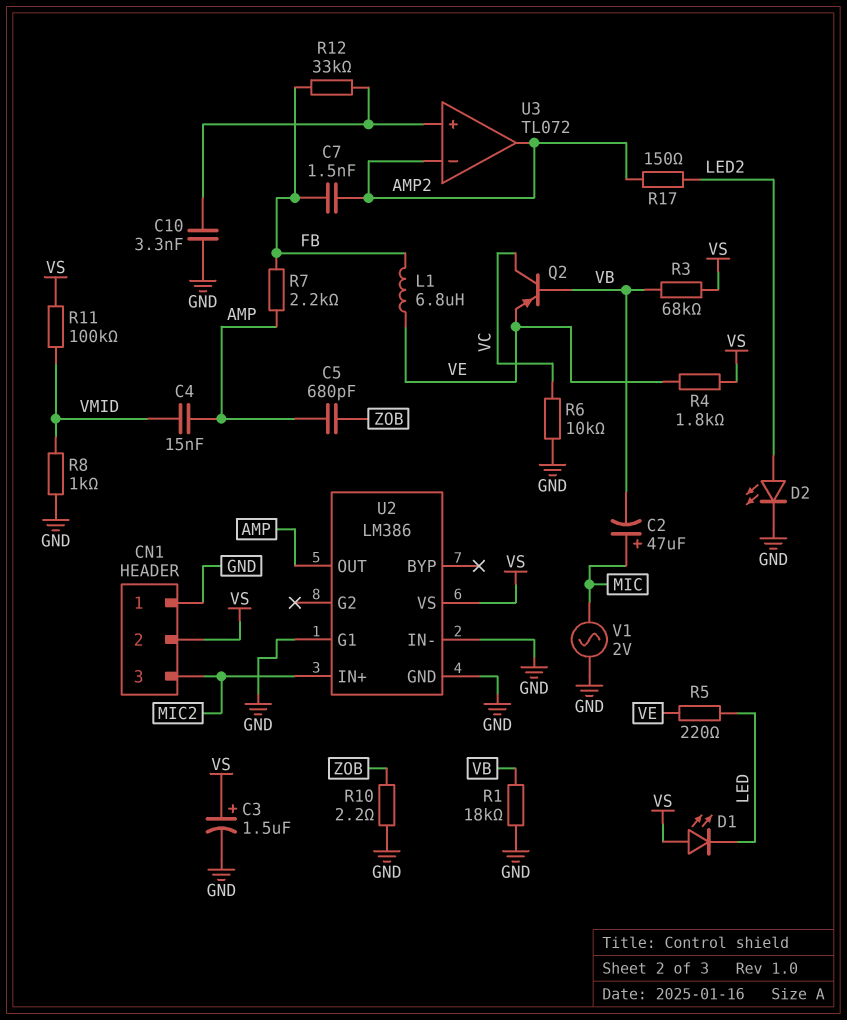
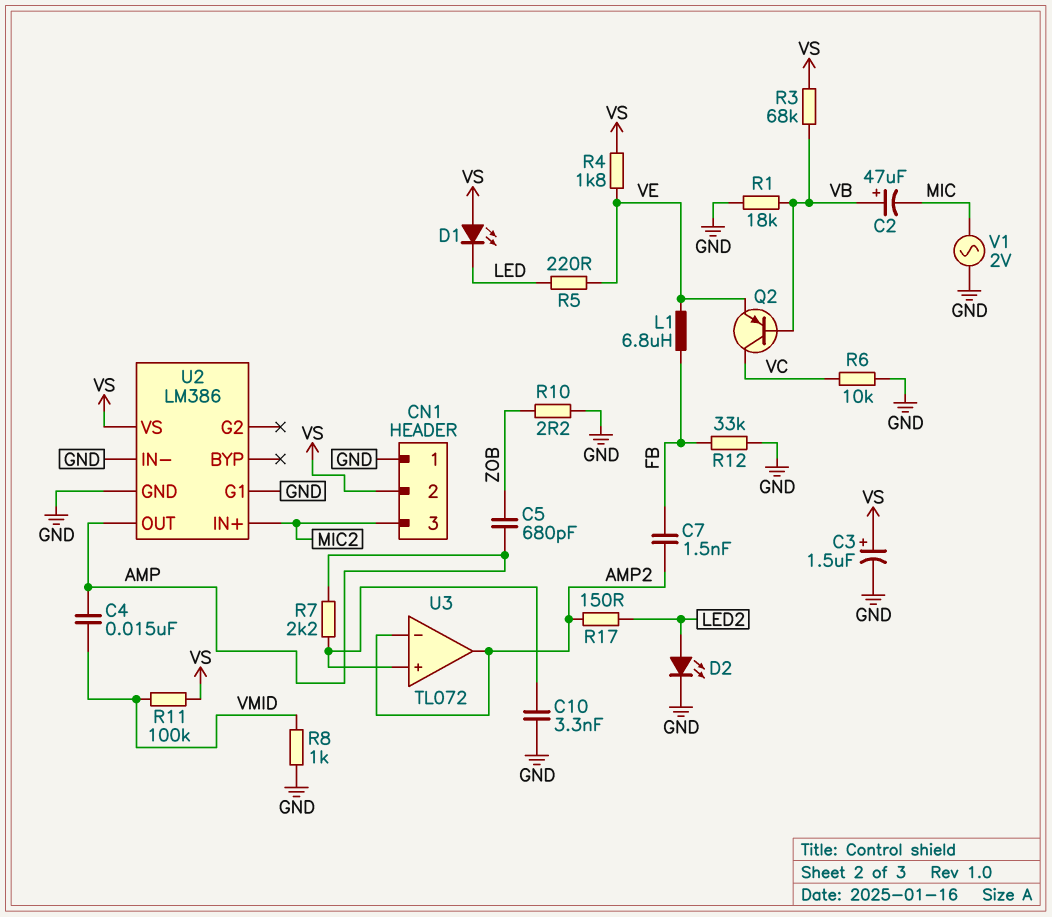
C2: 47uF (plus MIC, minus VB) -> 47uF (plus VB, minus MIC)
R7: 2.2k (AMP, FB) -> 2.2k (AMP, U3/in+)
R12: 33k (FB, U3/in+) -> 33k (FB, GND)

